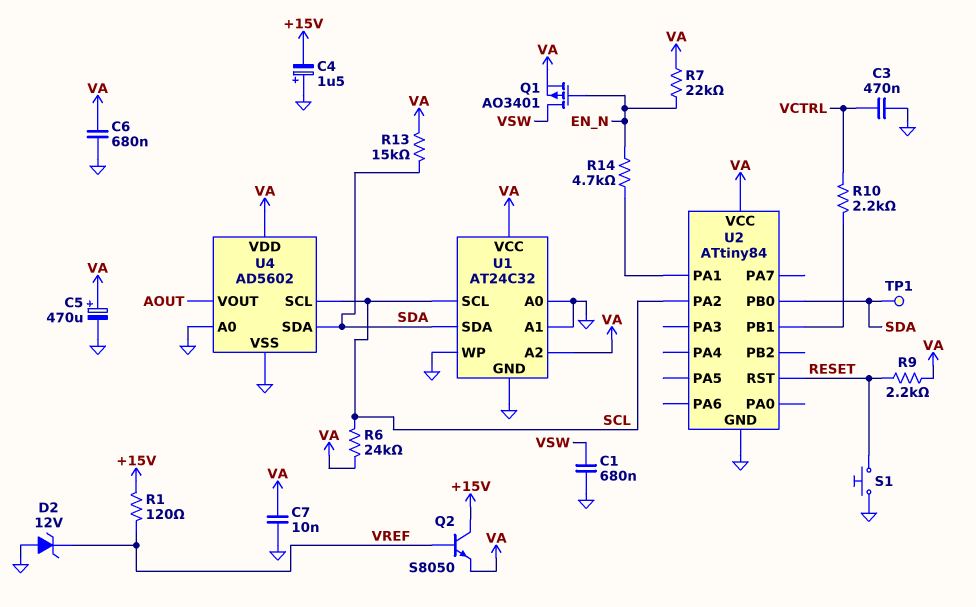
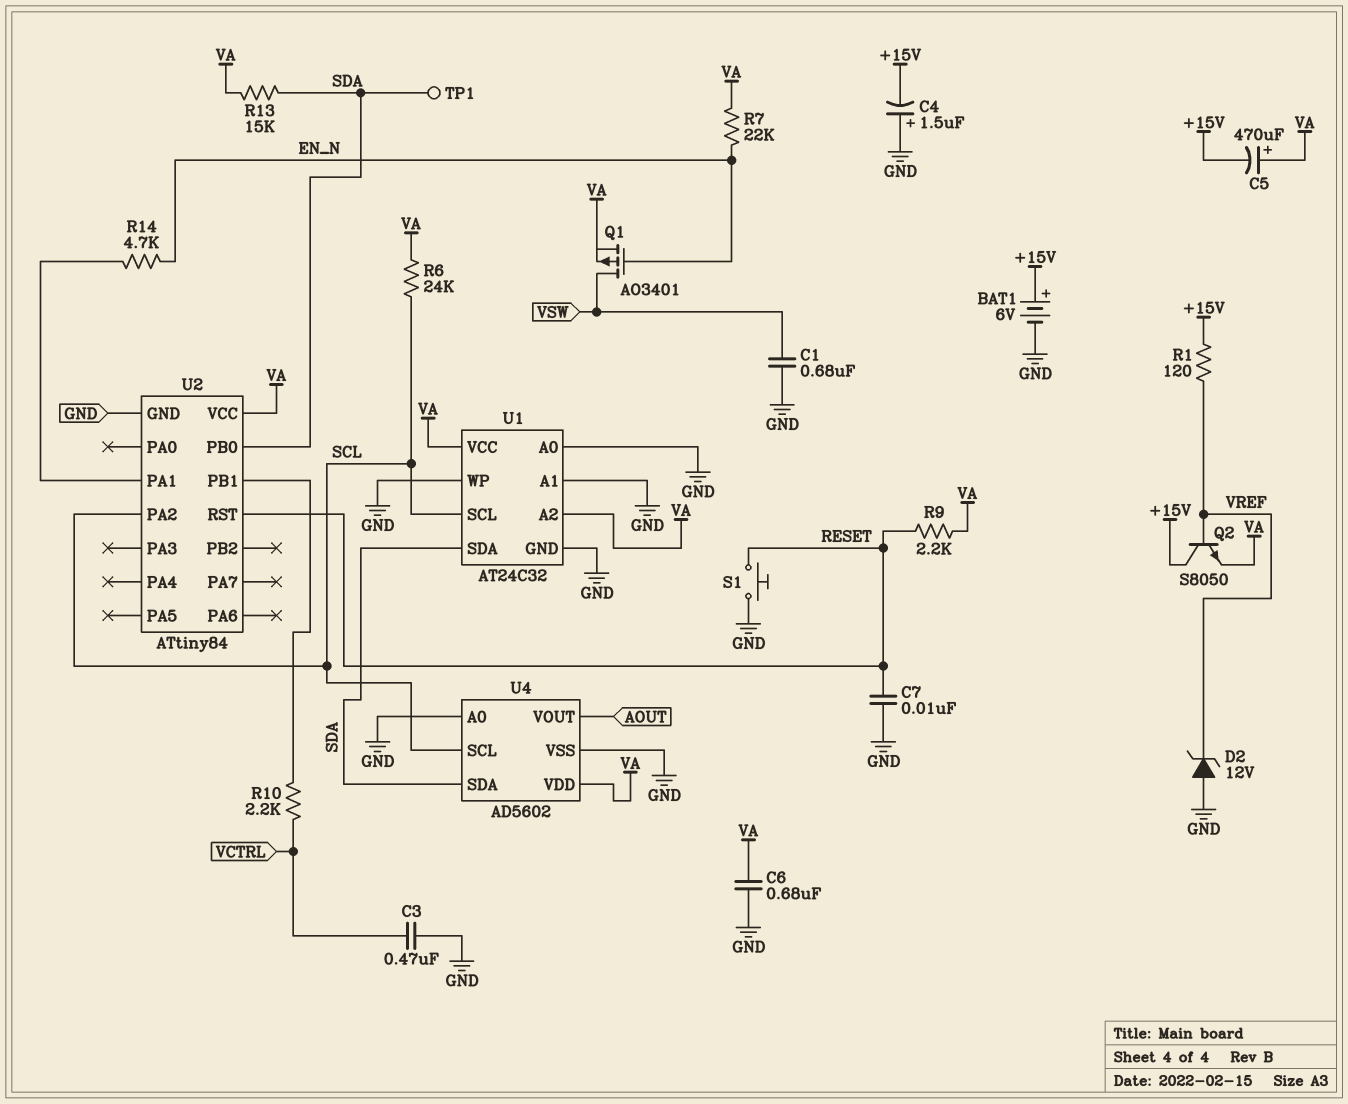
BAT1: none -> 6V (plus +15V, minus GND)
C5: 470uF (plus VA, minus GND) -> 470uF (plus VA, minus +15V)
C7: 10nF (GND, VA) -> 10nF (GND, RESET)

